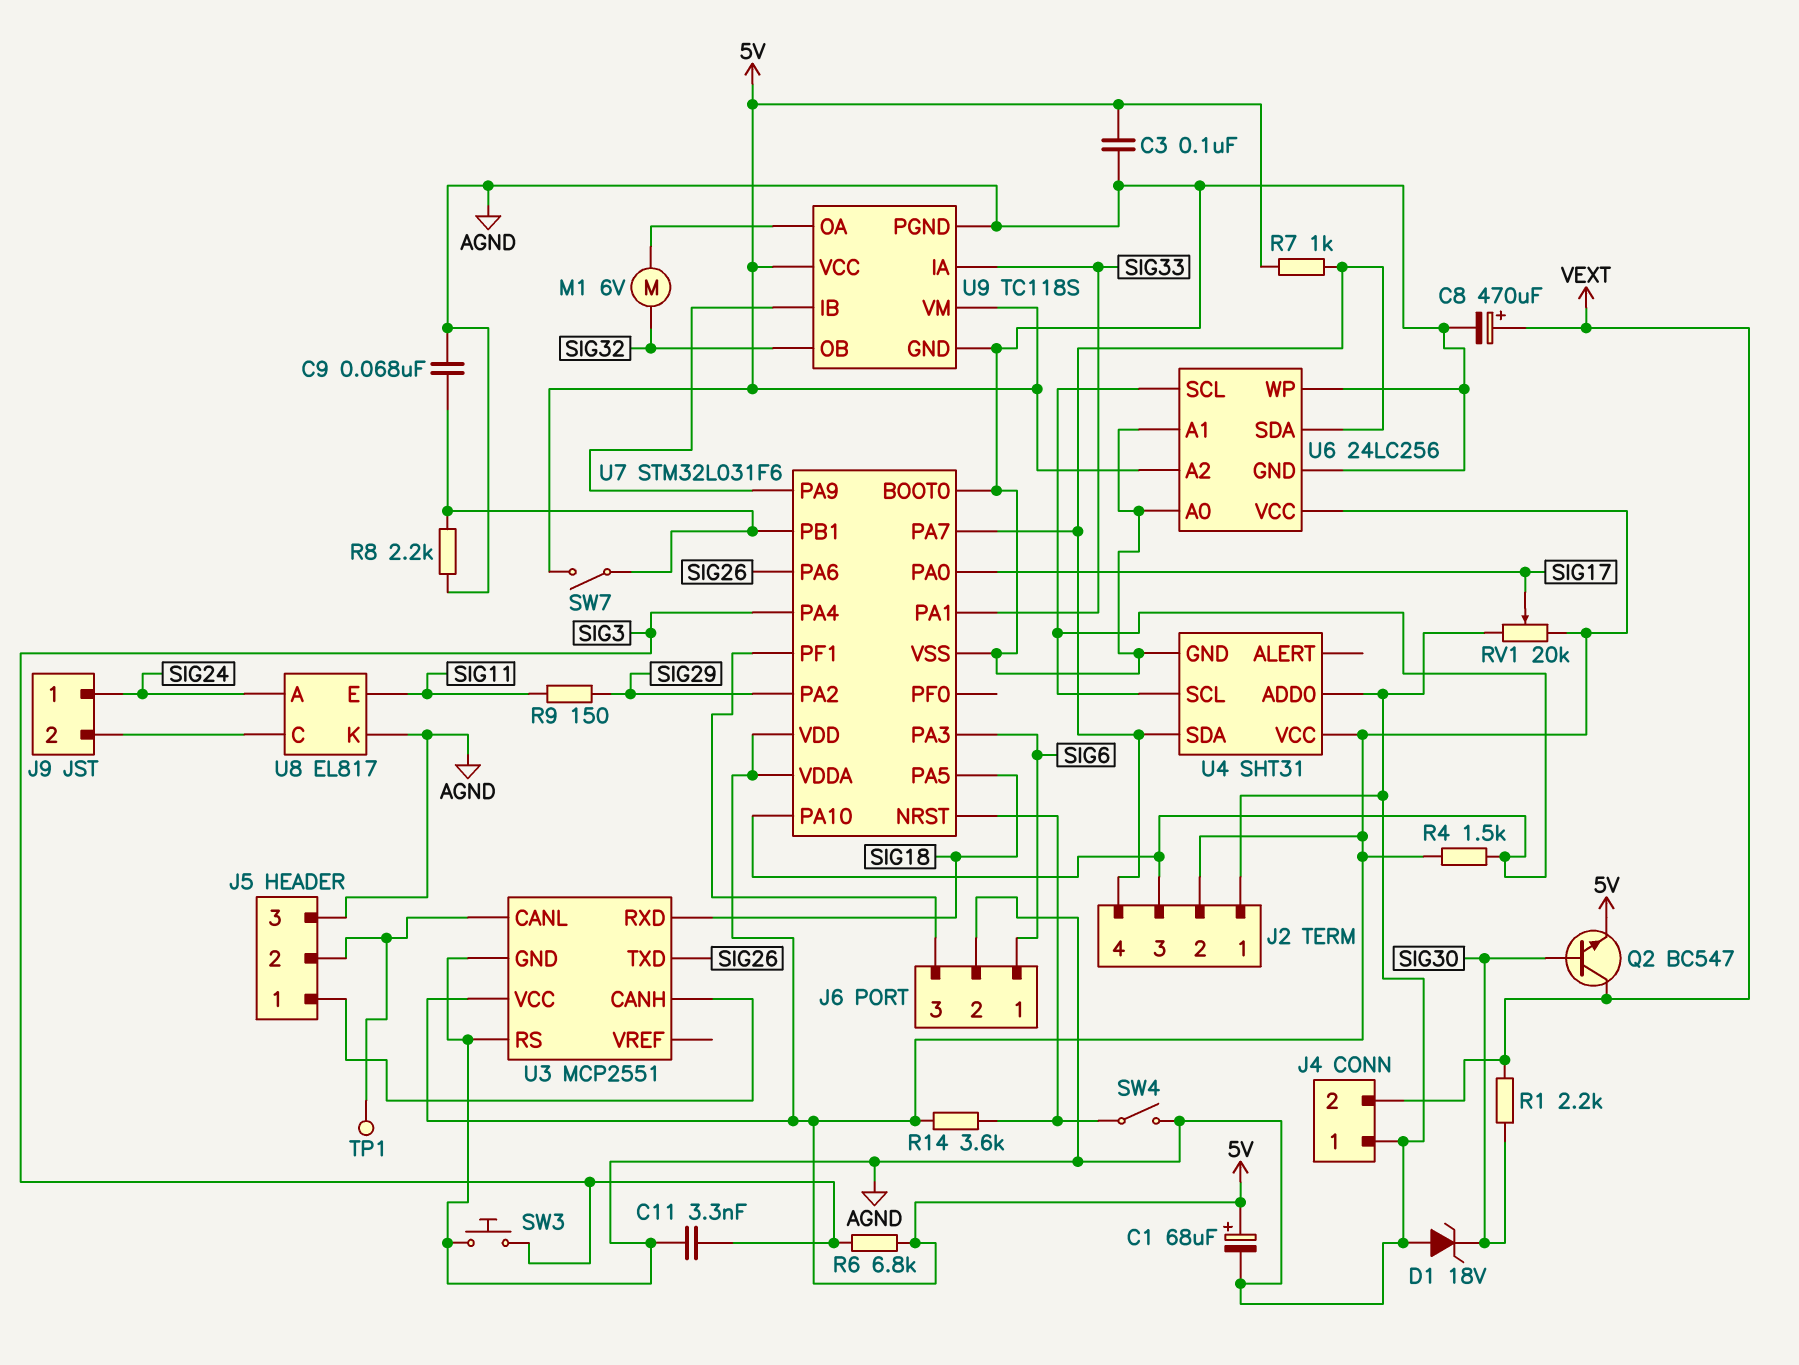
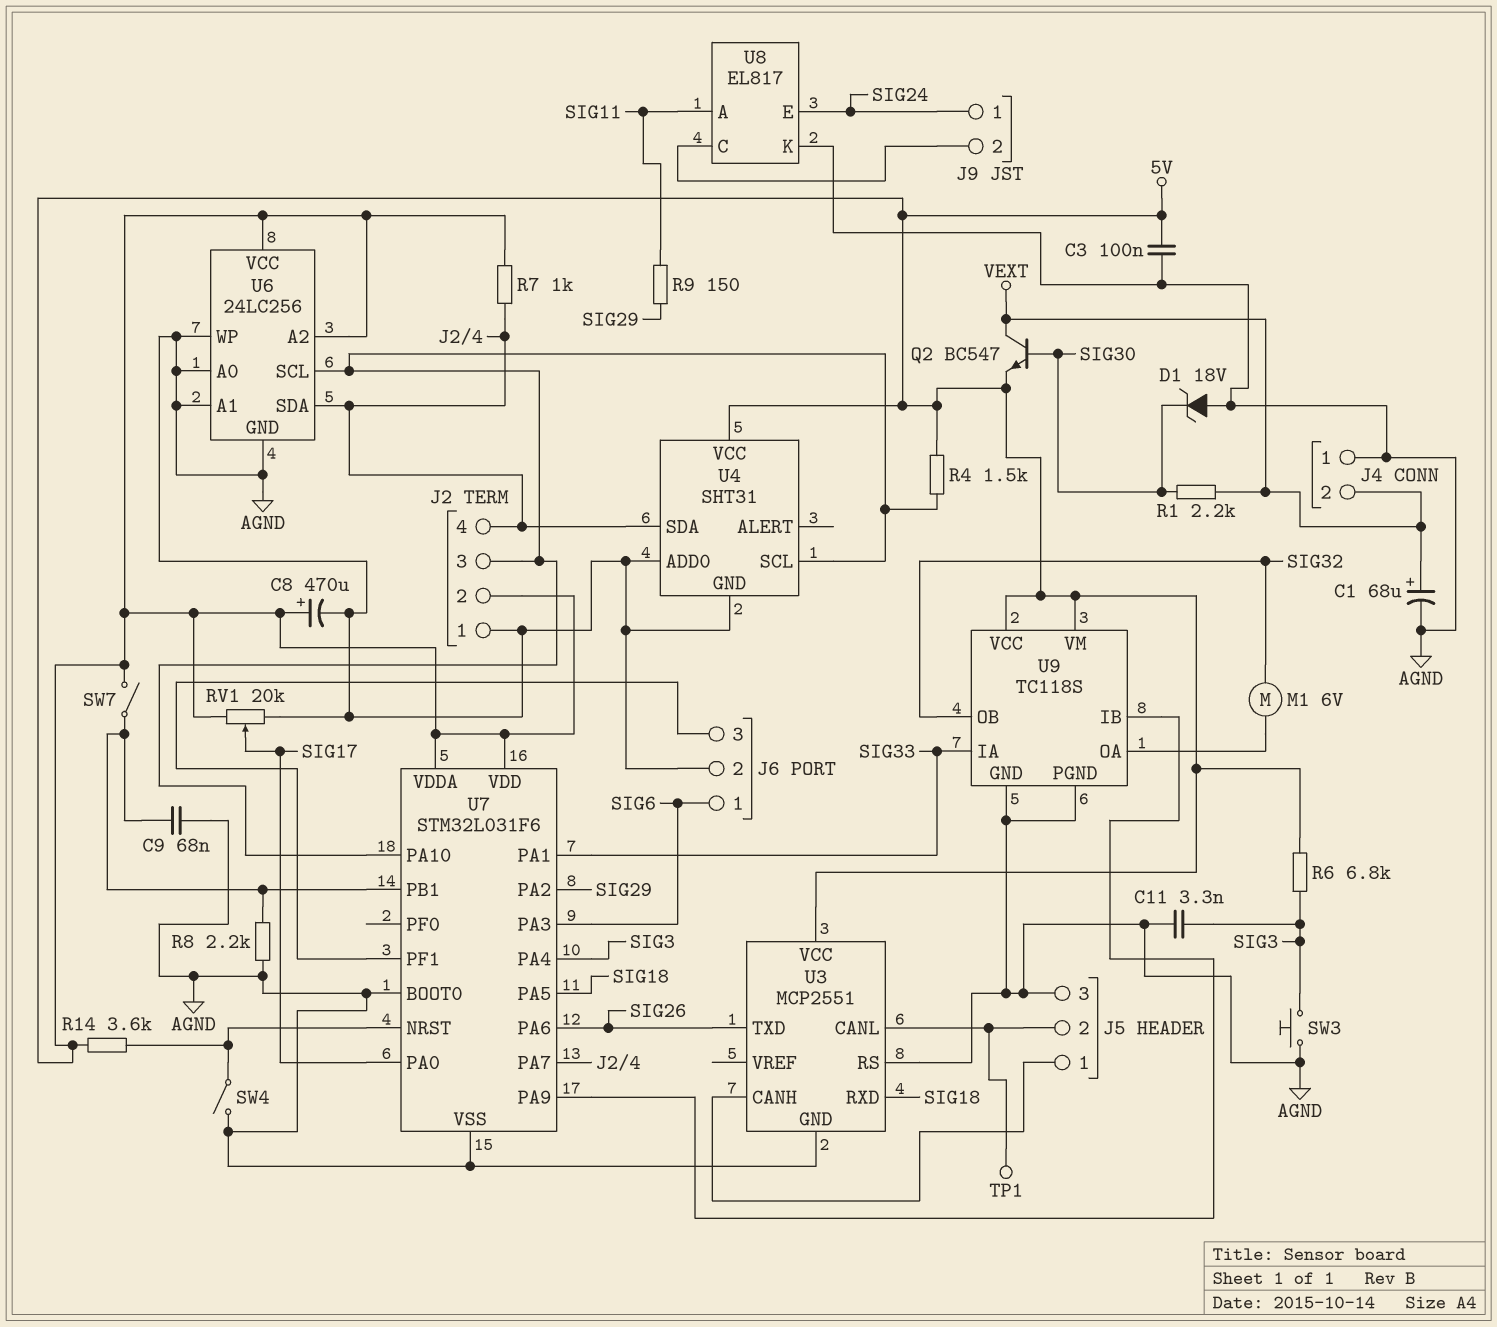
C1: 68uF (plus 5V, minus AGND) -> 68uF (plus VEXT, minus AGND)
C8: 470uF (plus VEXT, minus AGND) -> 470uF (plus 5V, minus AGND)
U8 pin A: SIG24 -> SIG11
U8 pin E: SIG11 -> SIG24

